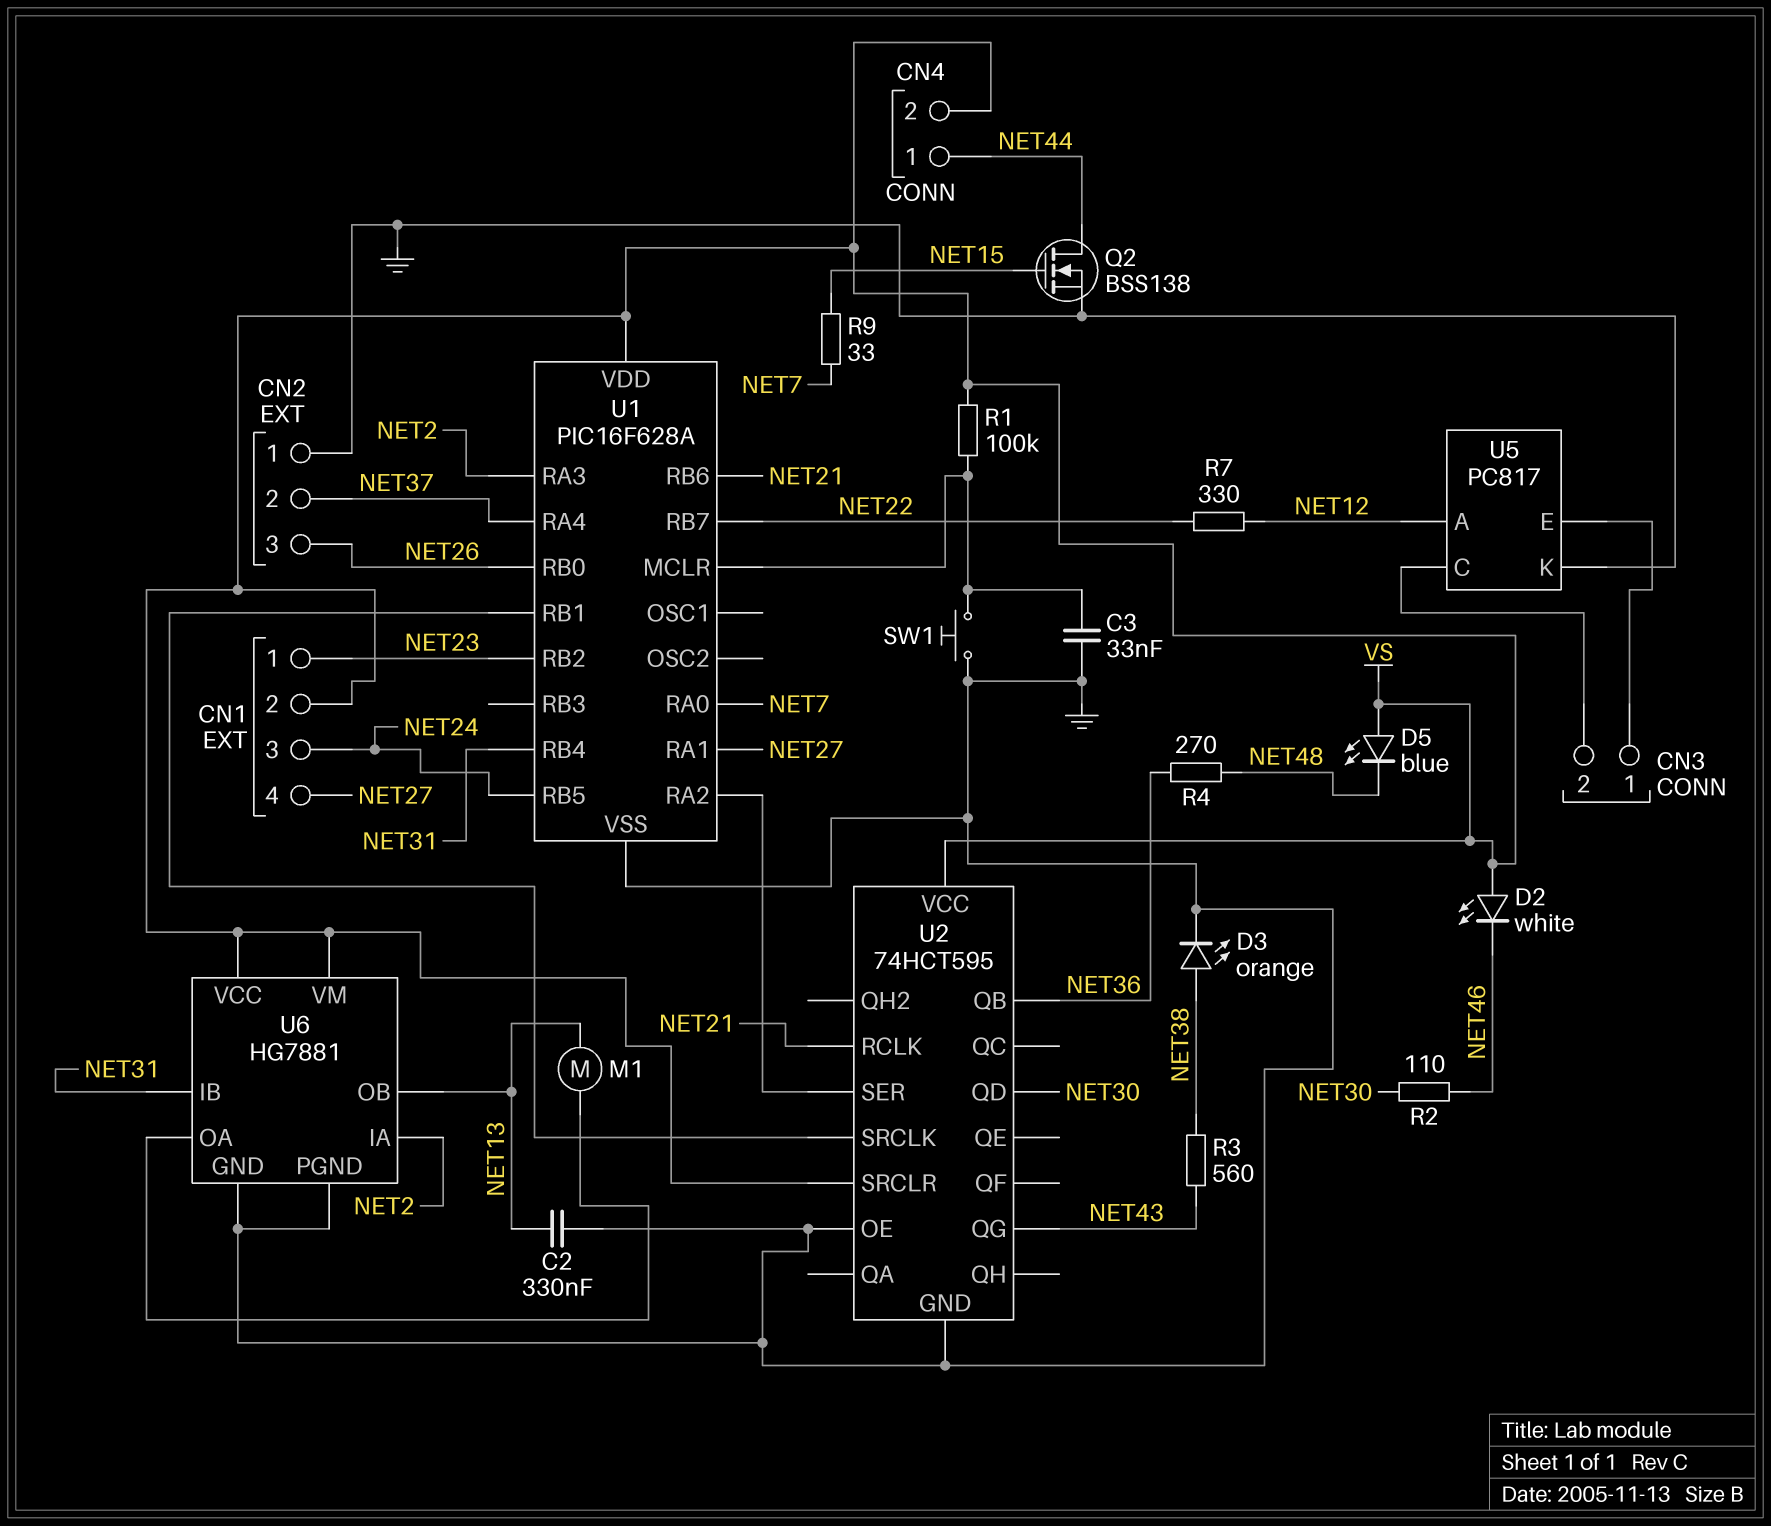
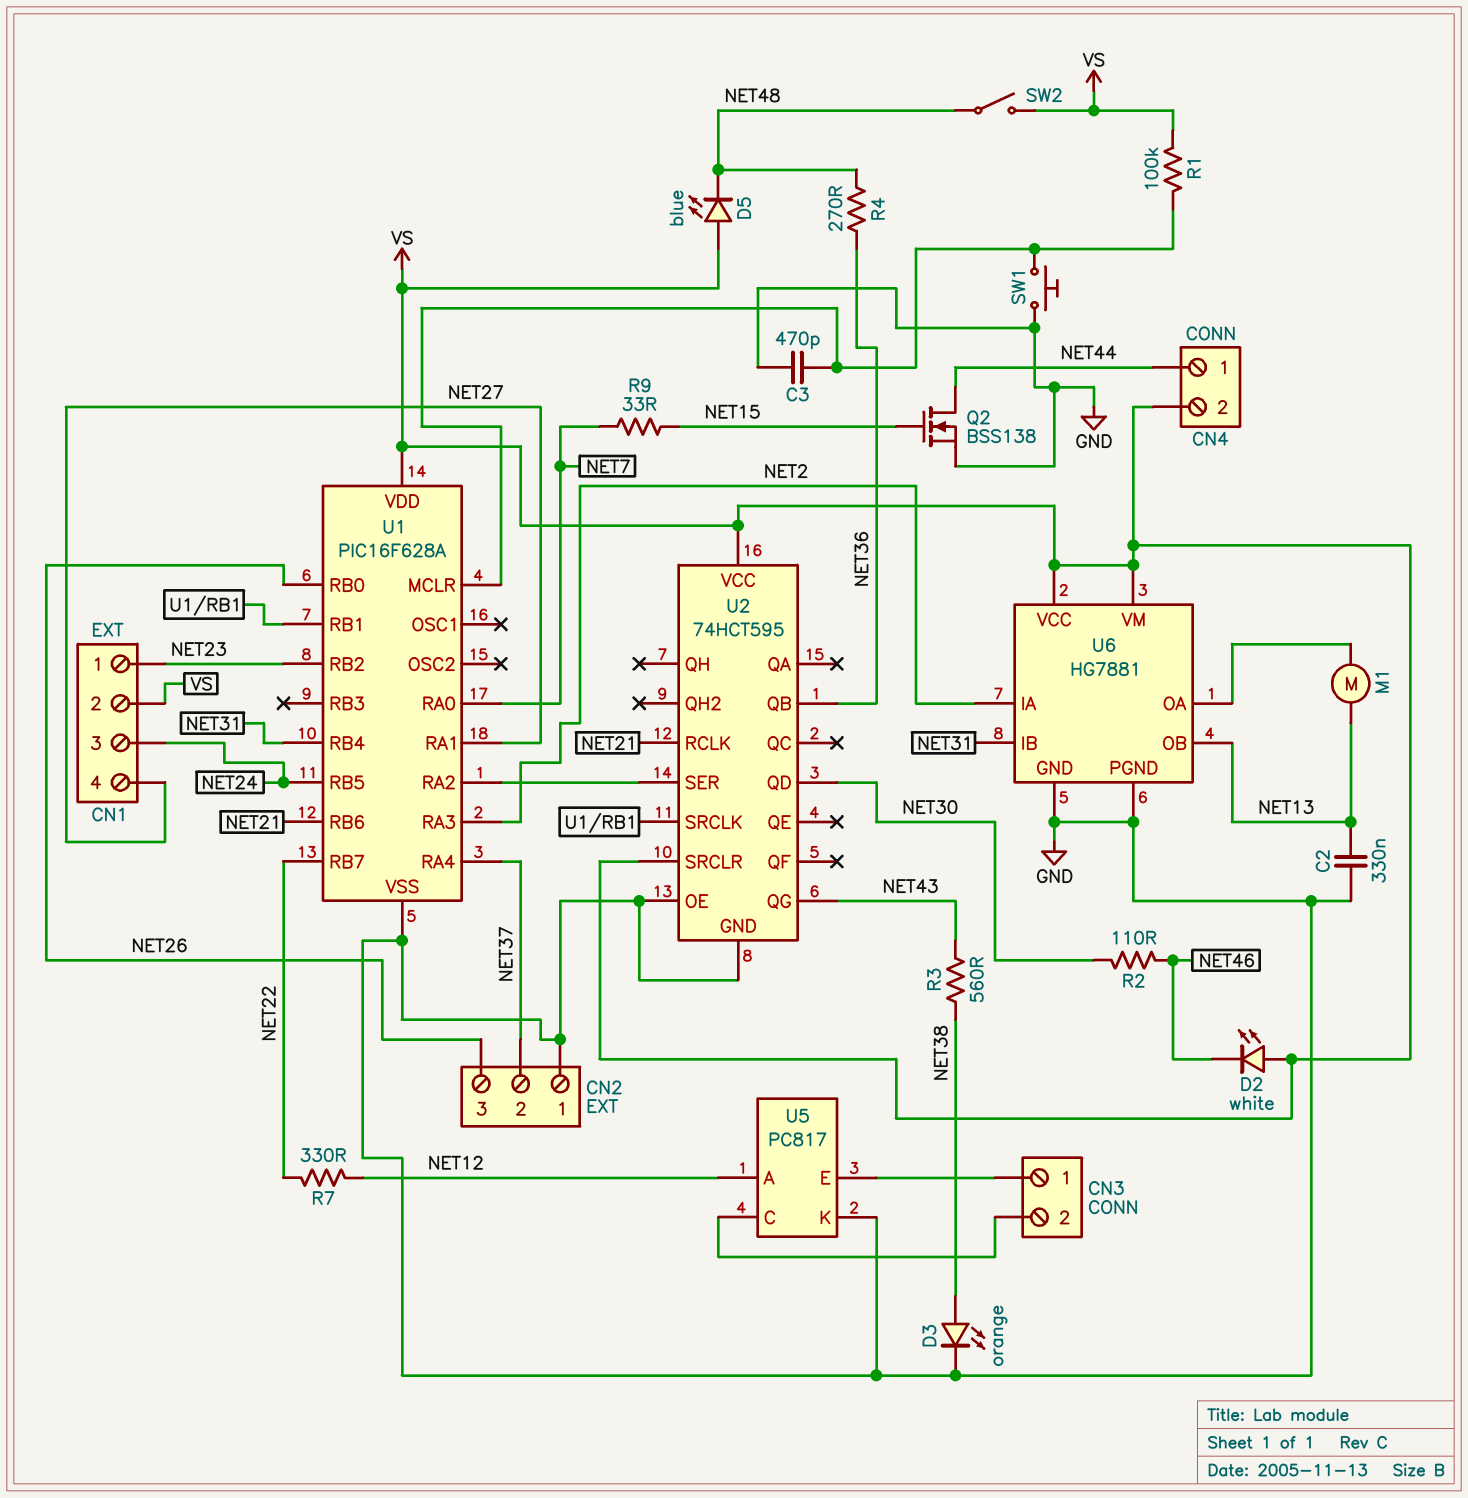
C3: 33nF (GND, U1/MCLR) -> 470pF (GND, U1/MCLR)
SW2: none -> switch (NET48, VS)

